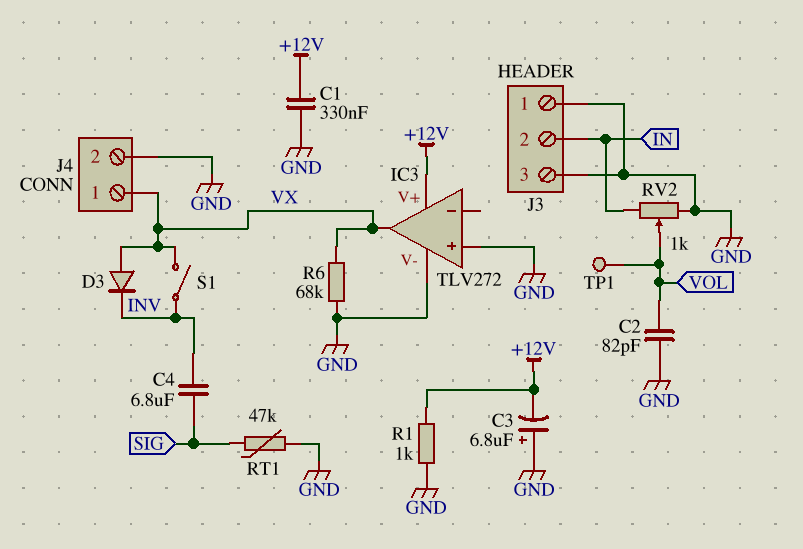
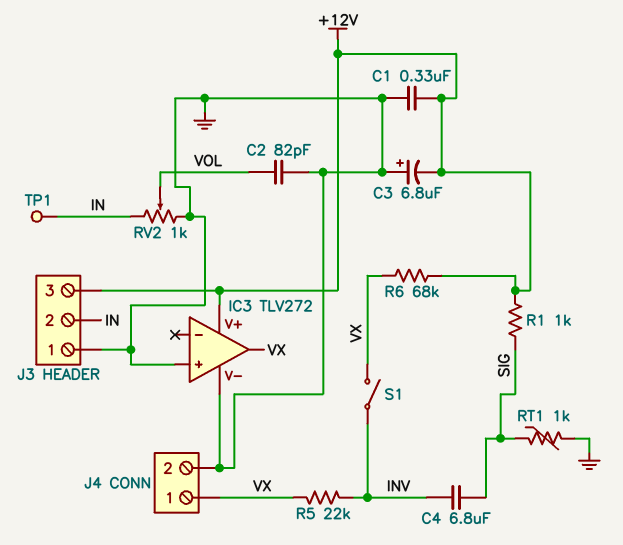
D3: diode (A VX, K INV) -> none
J3 pin 3: GND -> +12V
R1: 1k (+12V, GND) -> 1k (+12V, SIG)
R5: none -> 22k (INV, VX)
R6: 68k (GND, VX) -> 68k (+12V, VX)
RT1: 47k (GND, SIG) -> 1k (GND, SIG)
TP1: test point (VOL) -> test point (IN)

